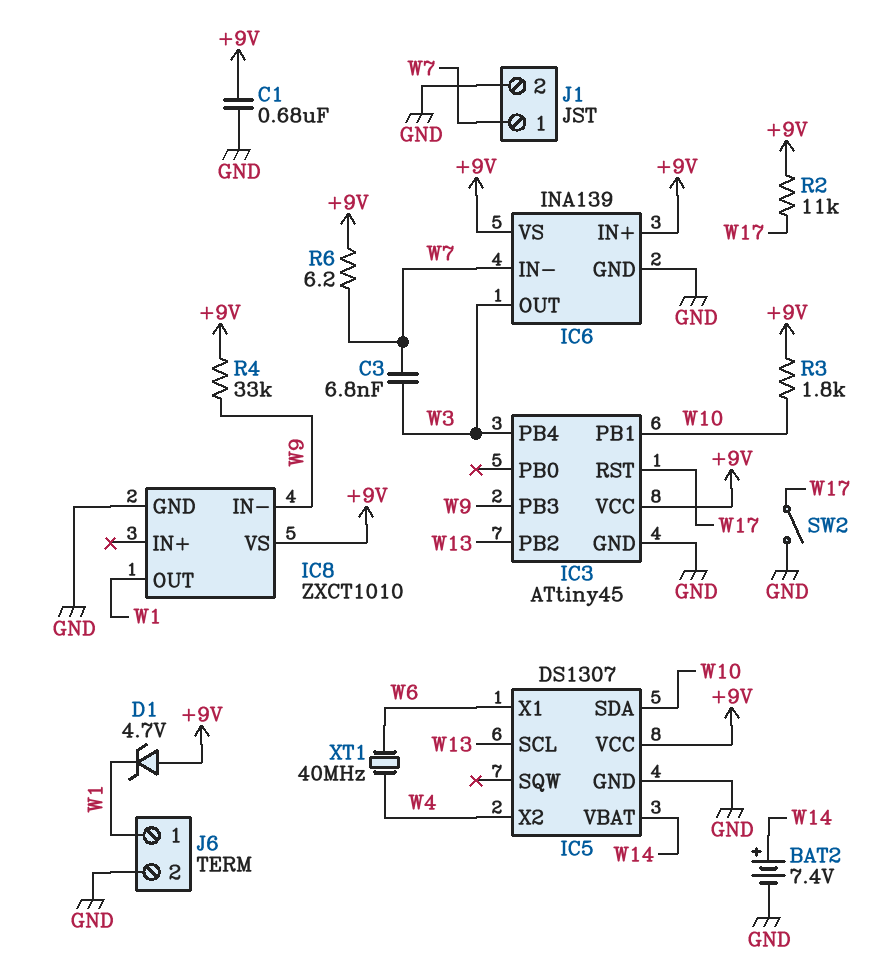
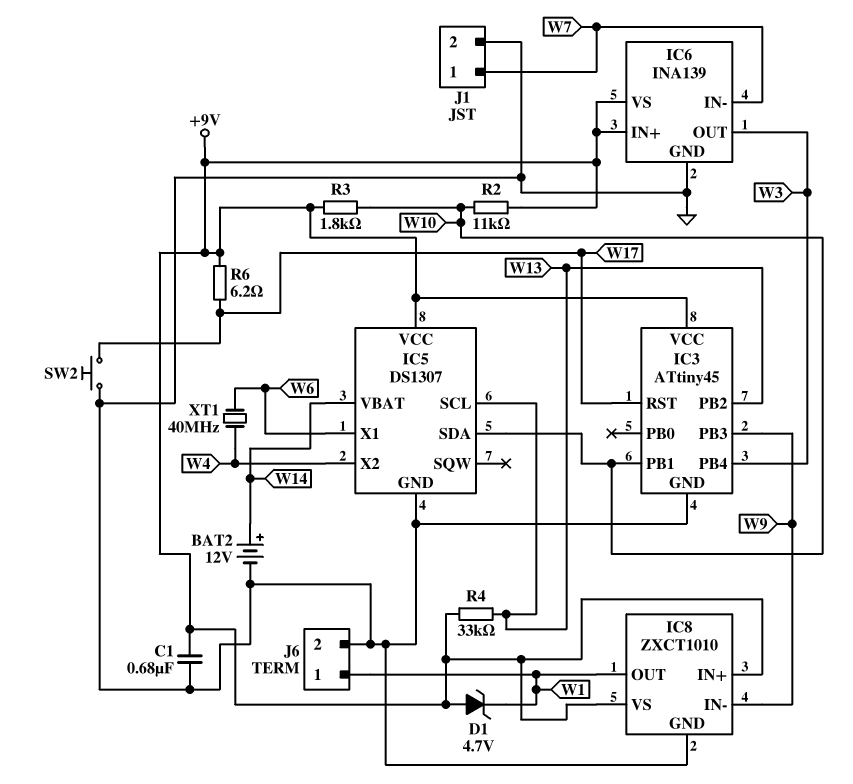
BAT2: 7.4V (plus W14, minus GND) -> 12V (plus W14, minus GND)
C3: 6.8nF (W3, W7) -> none
IC8 pin IN+: none -> +9V
R2: 11k (+9V, W17) -> 11k (+9V, W10)
R4: 33k (+9V, W9) -> 33k (+9V, W13)
R6: 6.2 (+9V, W7) -> 6.2 (+9V, W17)
SW2: switch (GND, W17) -> button (GND, W17)

